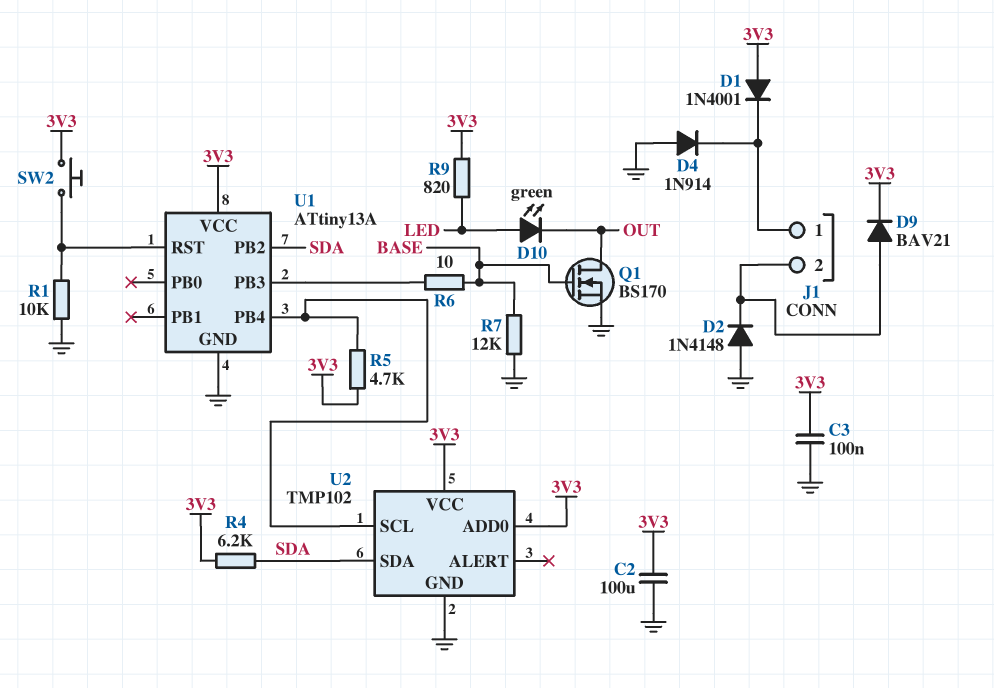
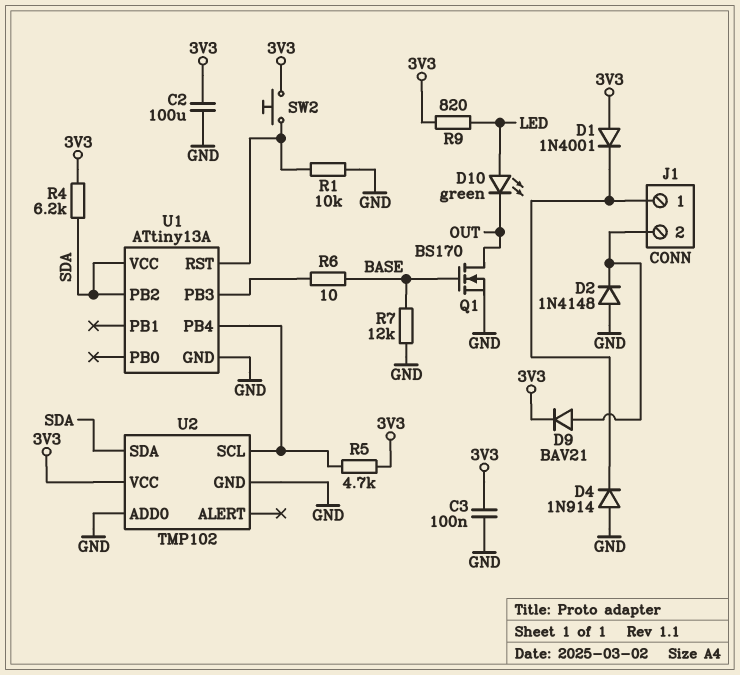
U1 pin VCC: 3V3 -> SDA
U2 pin ADD0: 3V3 -> GND

